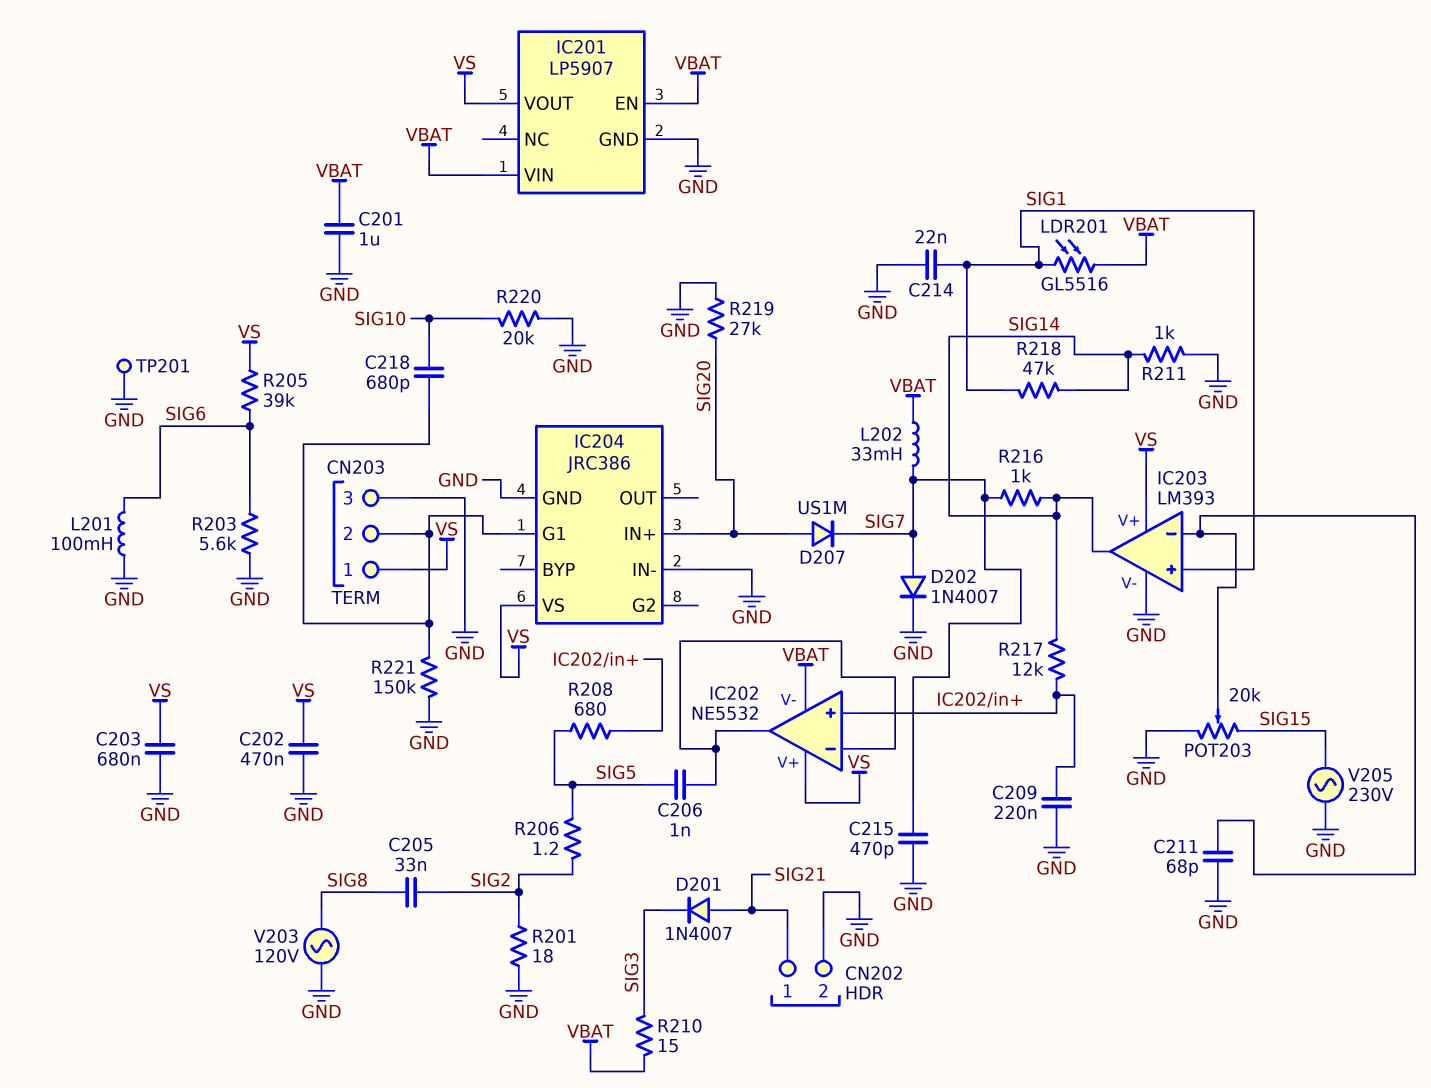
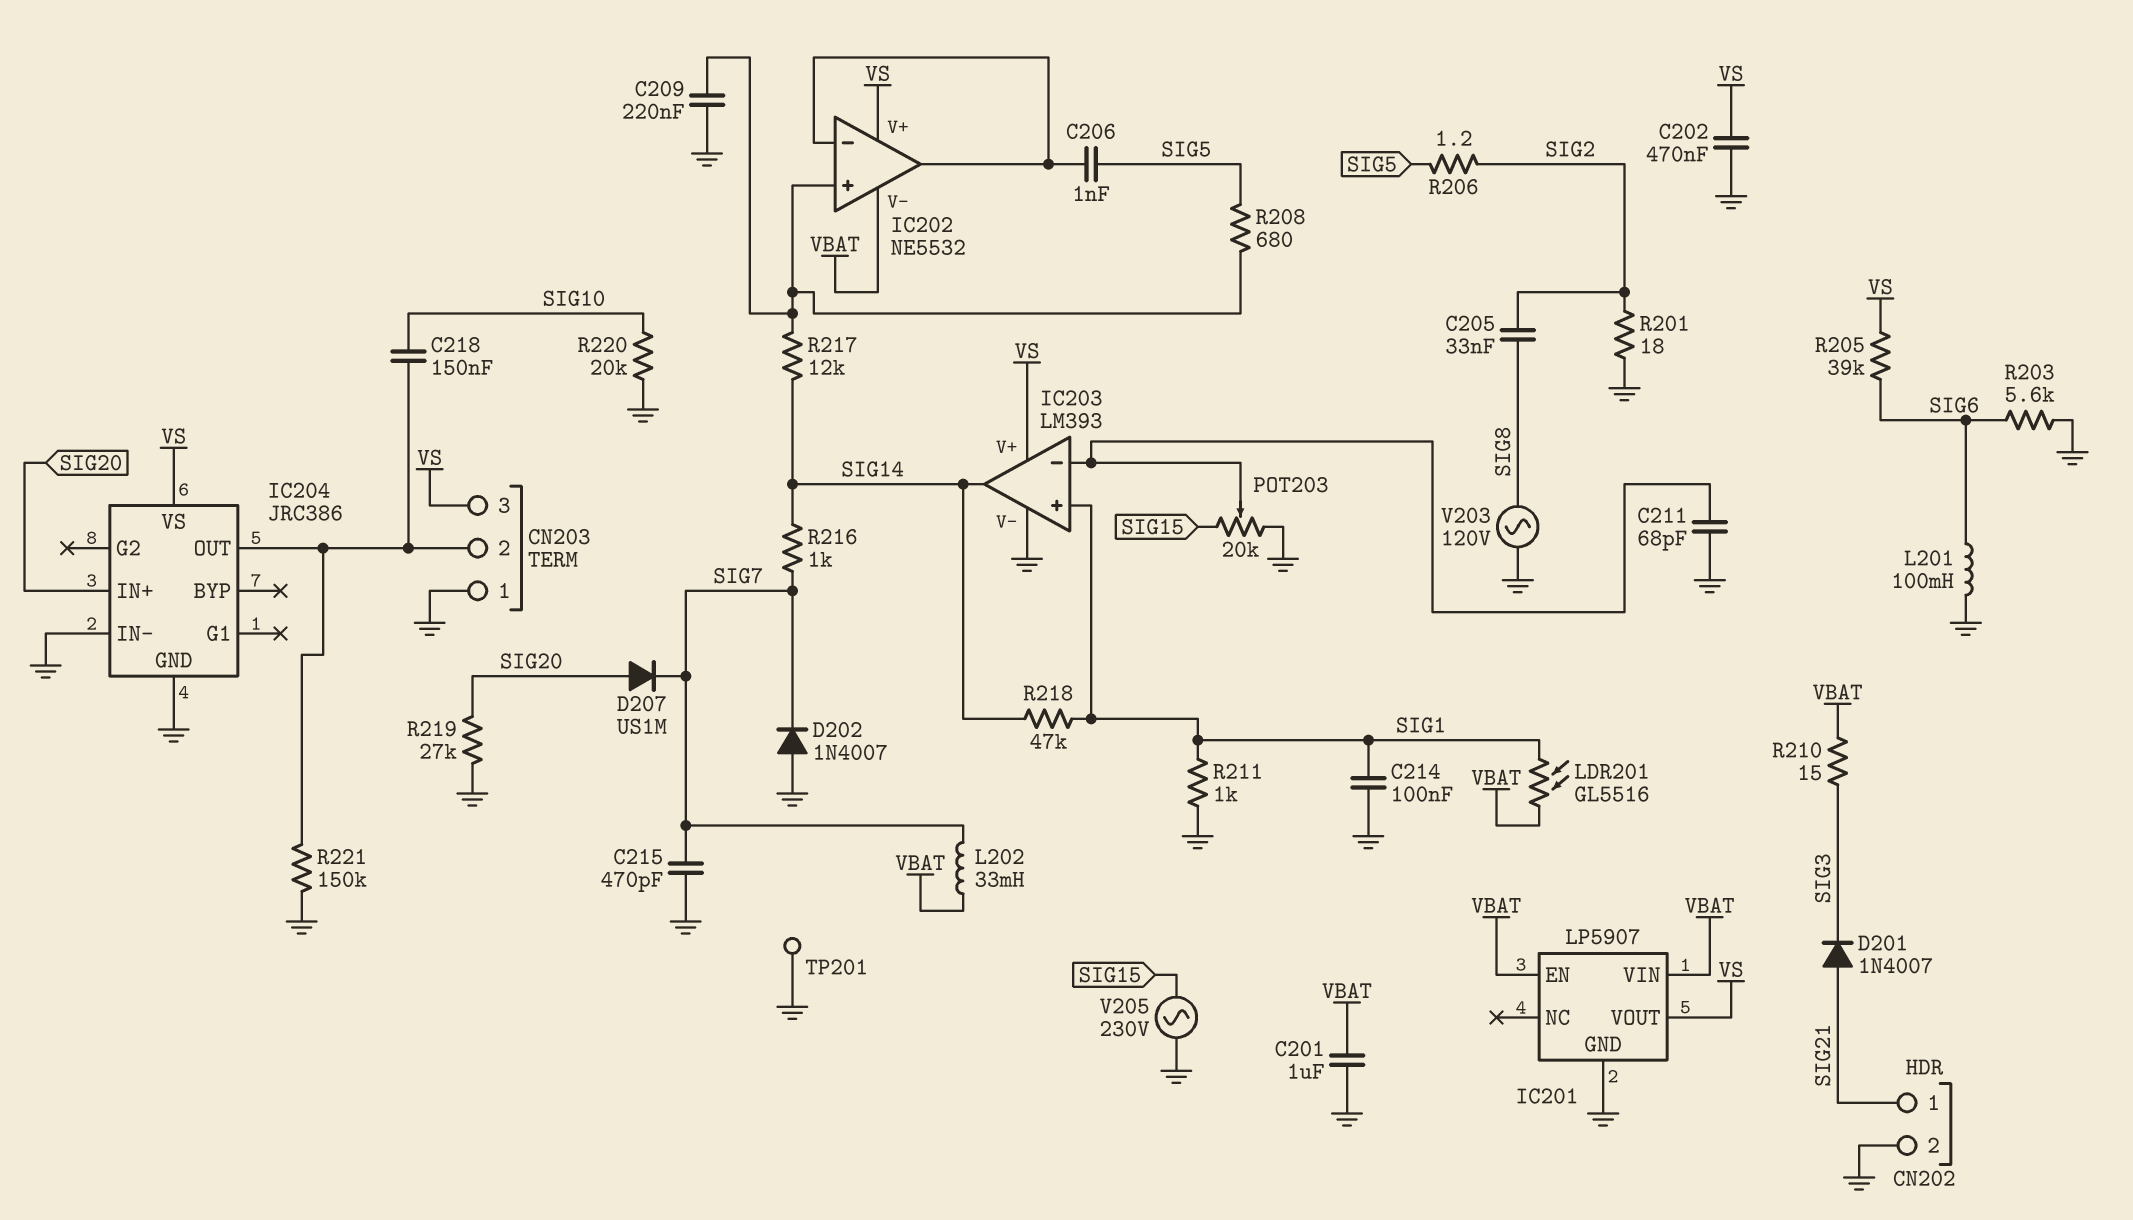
C203: 680nF (GND, VS) -> none
C214: 22nF (GND, SIG1) -> 100nF (GND, SIG1)
C218: 680pF (CN203/2, SIG10) -> 150nF (CN203/2, SIG10)
CN203 pin 1: VS -> GND
CN203 pin 3: GND -> VS
D202: diode 1N4007 (A SIG7, K GND) -> diode 1N4007 (A GND, K SIG7)
IC204 pin G1: CN203/2 -> none
IC204 pin OUT: none -> CN203/2
R211: 1k (GND, SIG14) -> 1k (GND, SIG1)

